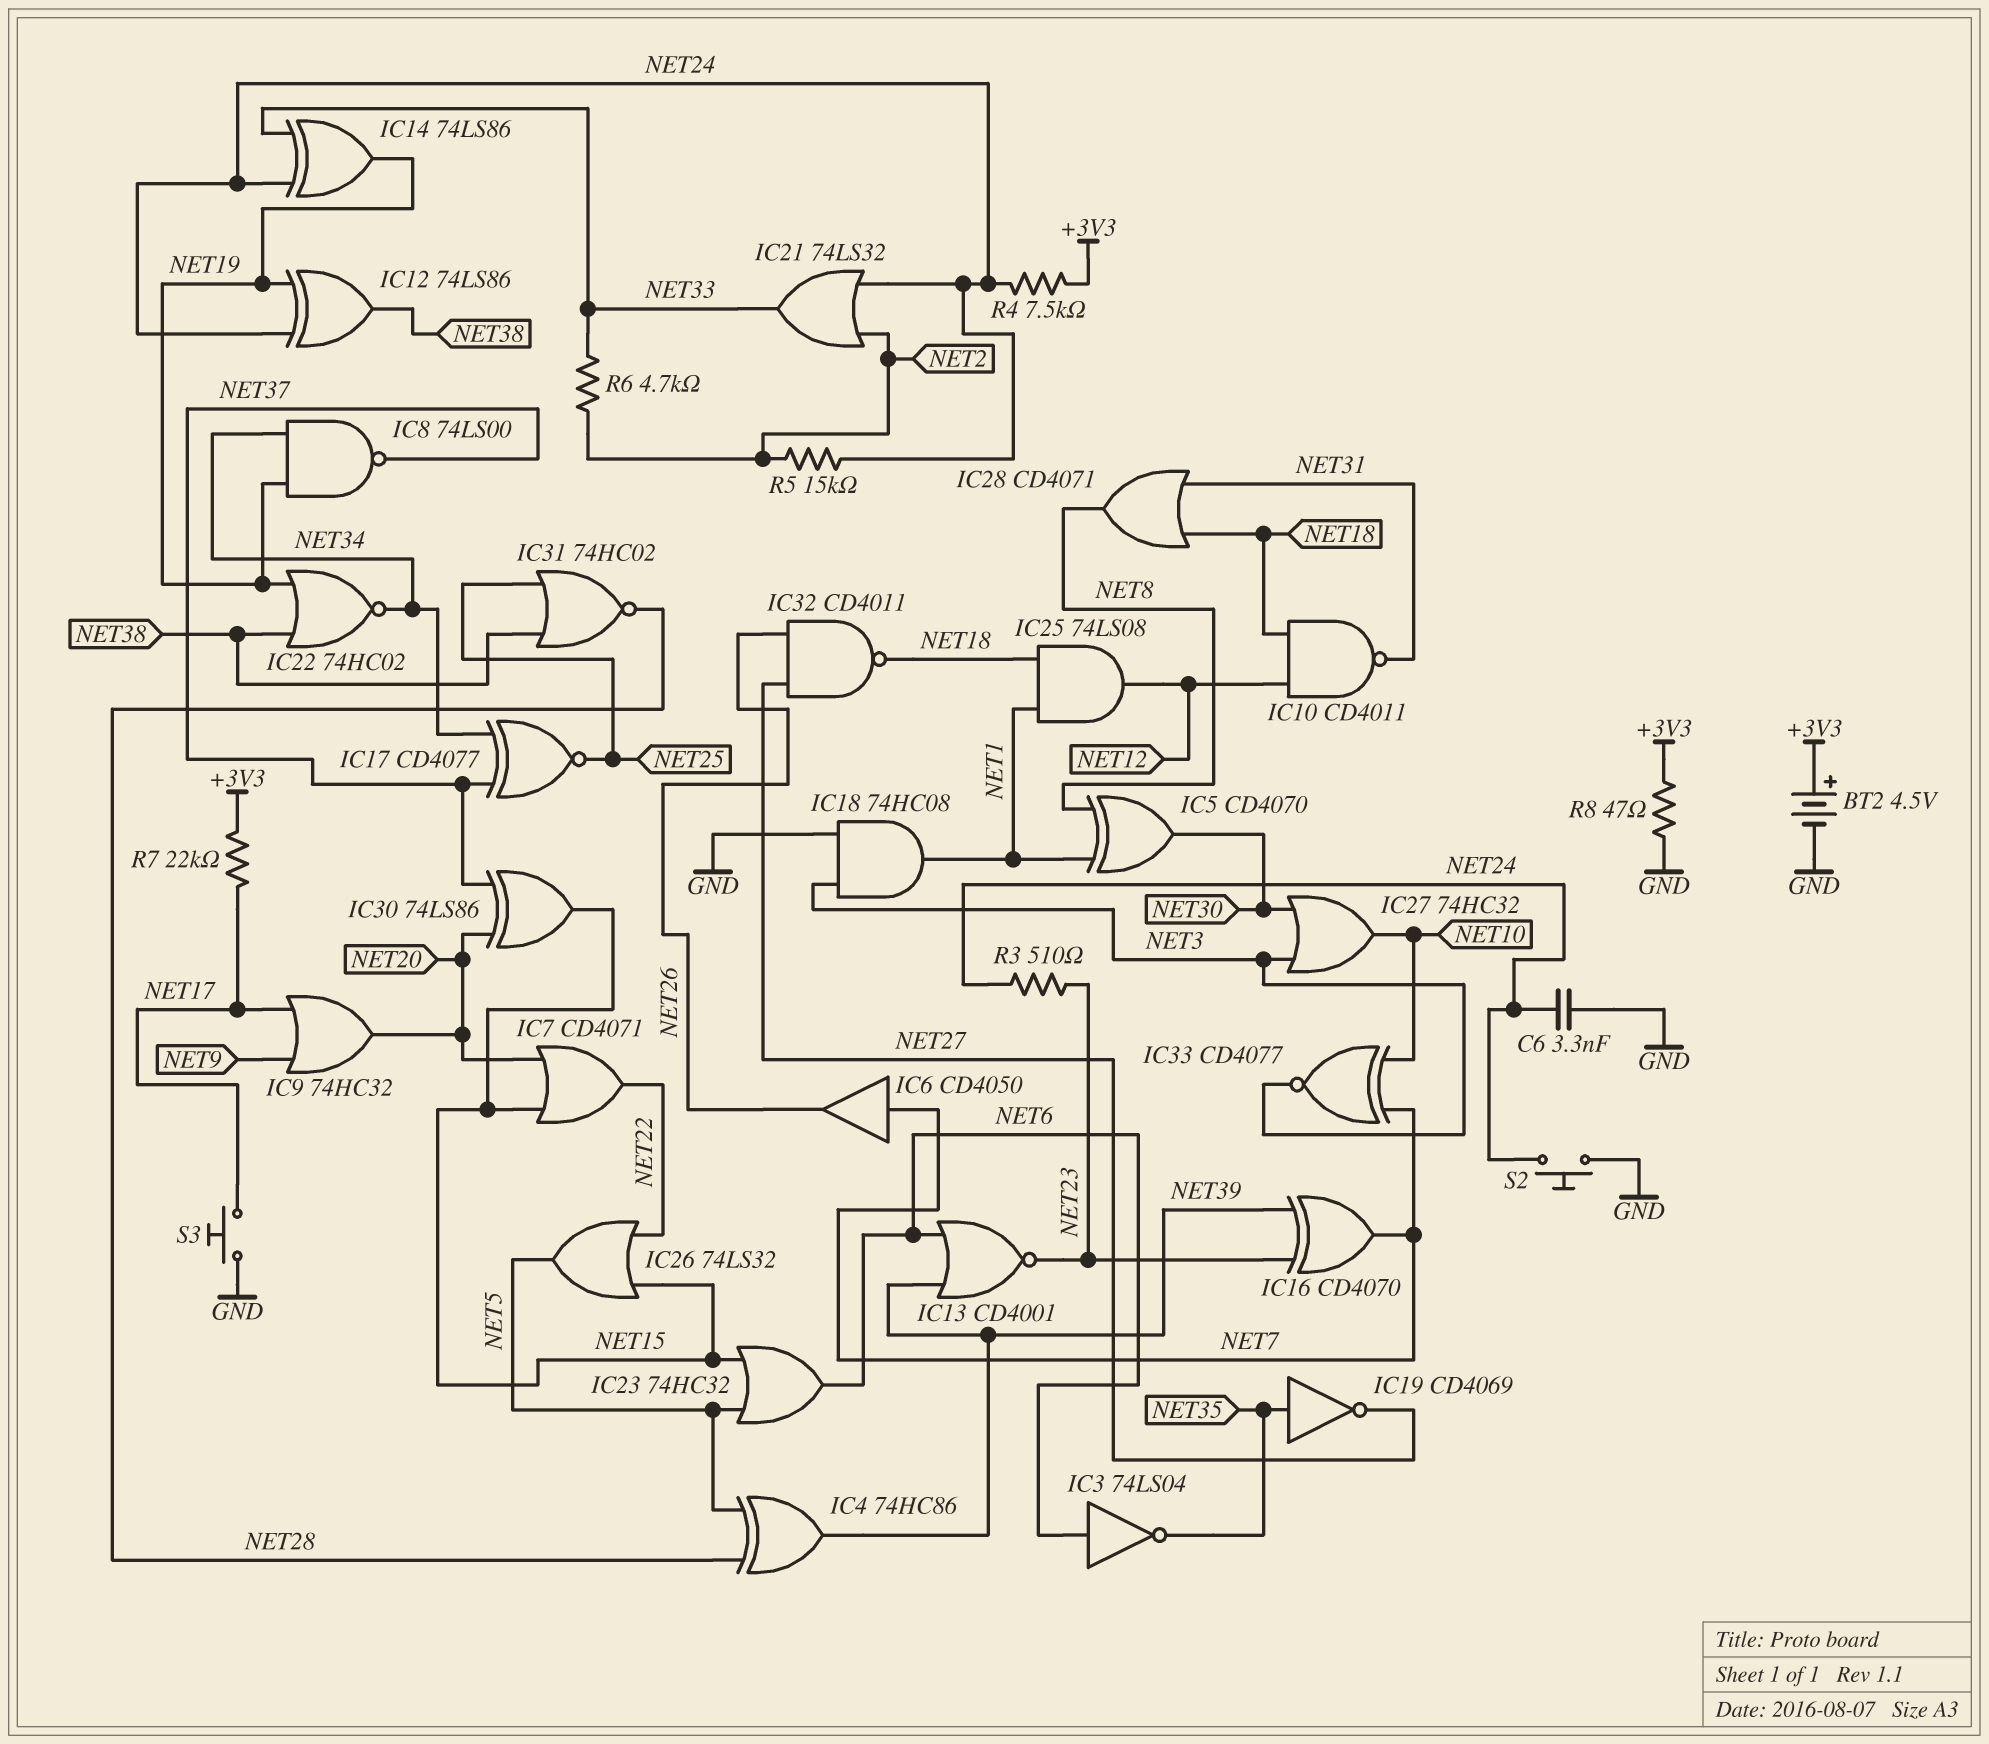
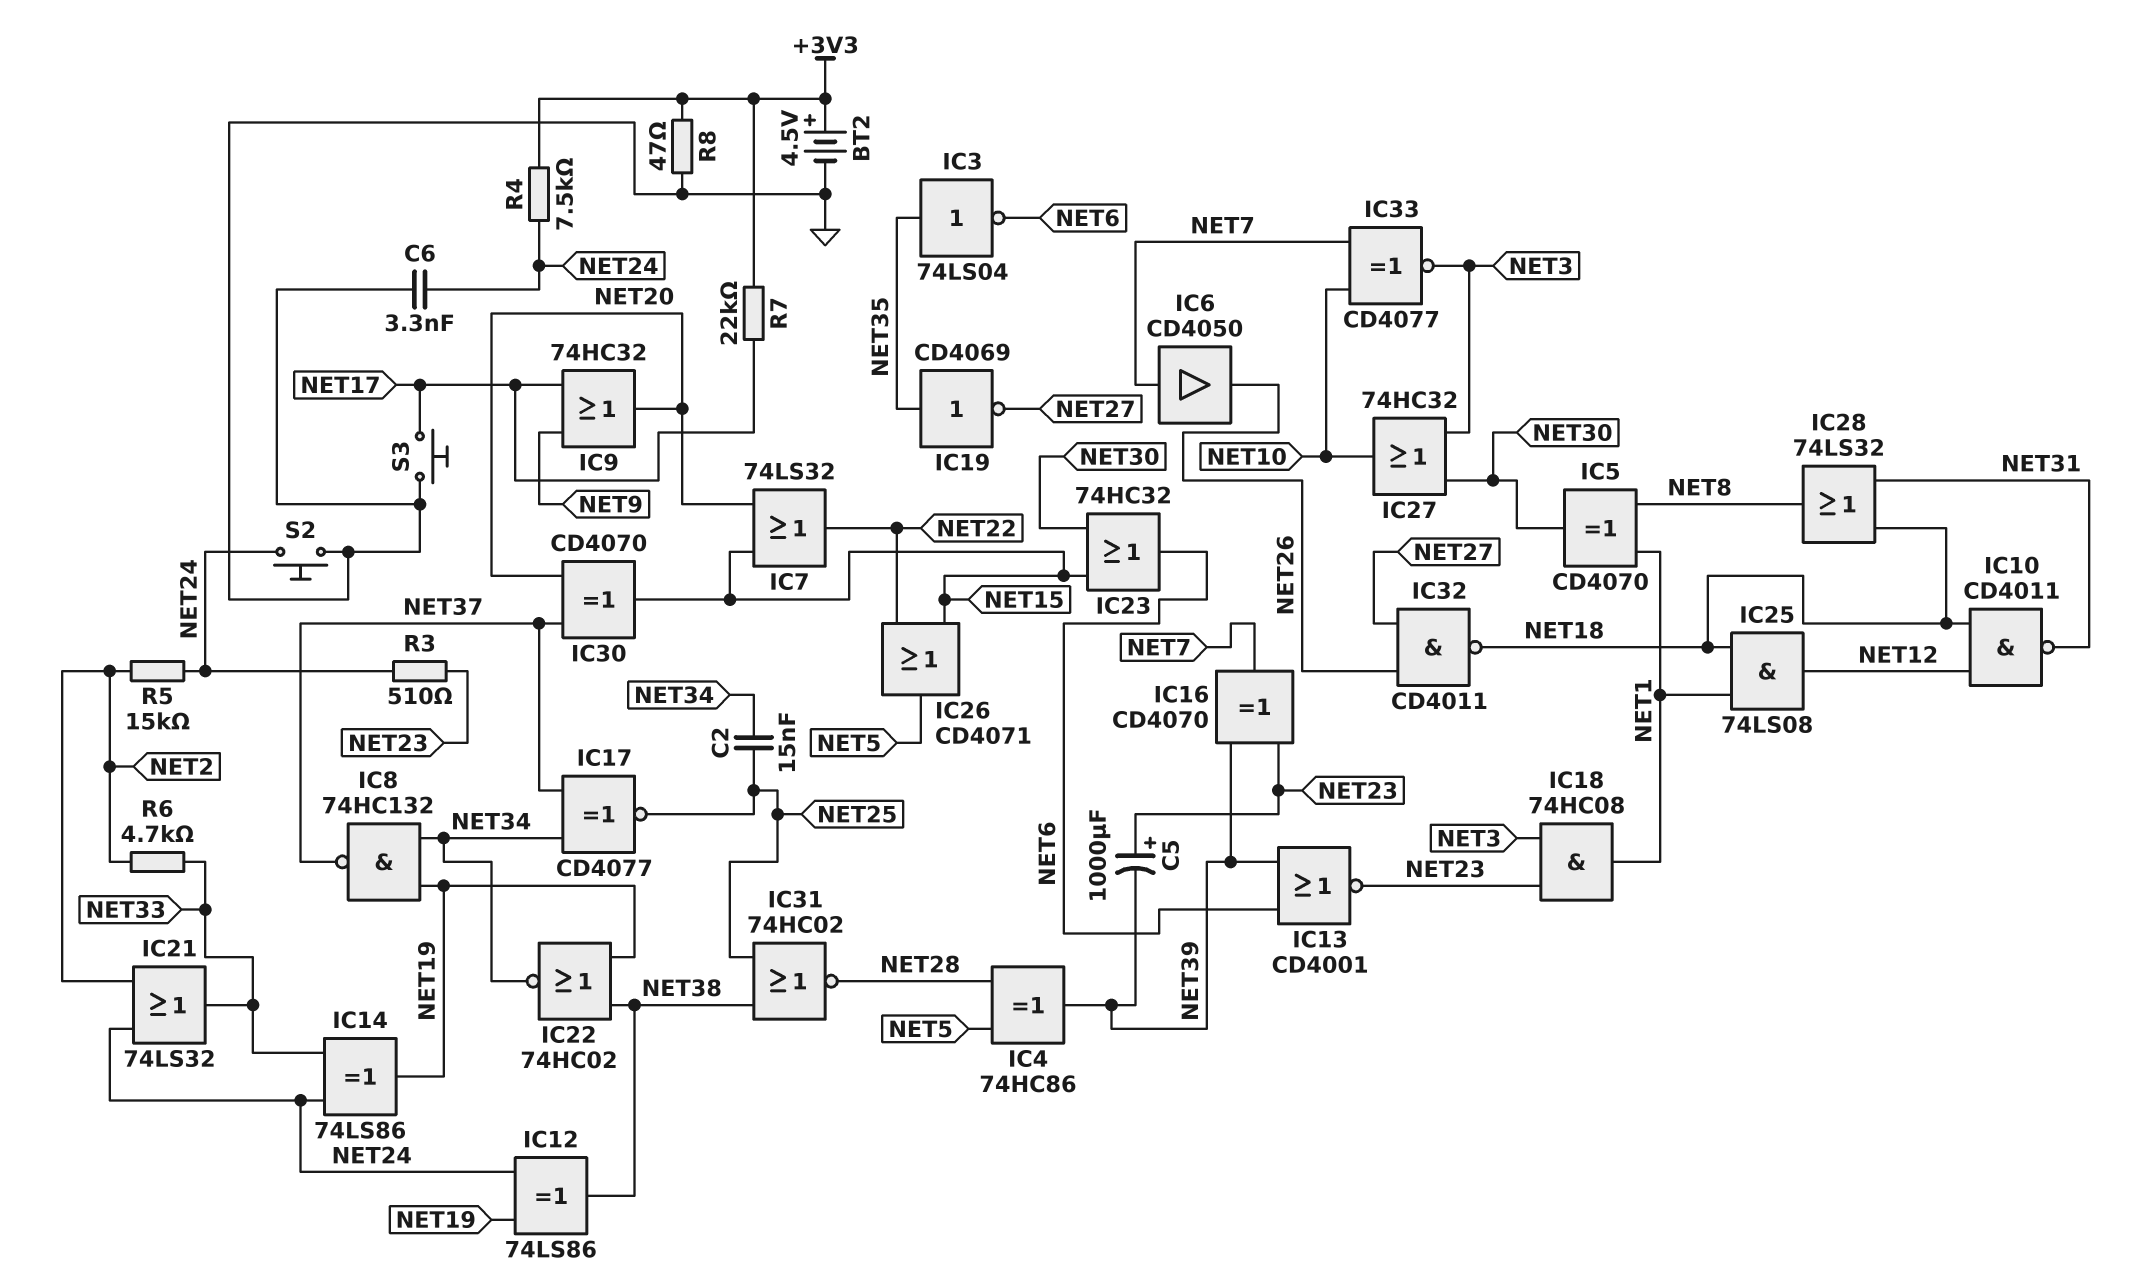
C2: none -> 15nF (NET25, NET34)
C5: none -> 1000uF (plus NET23, minus NET39)
IC3: NOT 74LS04 (in NET6, out NET35) -> NOT 74LS04 (in NET35, out NET6)
IC7: OR CD4071 (in NET15, in NET20, out NET22) -> OR 74LS32 (in NET15, in NET20, out NET22)
IC8: NAND 74LS00 (in NET19, in NET34, out NET37) -> NAND 74HC132 (in NET19, in NET34, out NET37)
IC18: AND 74HC08 (in GND, in NET3, out NET1) -> AND 74HC08 (in NET3, in NET23, out NET1)
IC23: OR 74HC32 (in NET5, in NET15, out NET6) -> OR 74HC32 (in NET15, in NET30, out NET6)
IC26: OR 74LS32 (in NET15, in NET22, out NET5) -> OR CD4071 (in NET15, in NET22, out NET5)
IC28: OR CD4071 (in NET18, in NET31, out NET8) -> OR 74LS32 (in NET18, in NET31, out NET8)
IC30: XOR 74LS86 (in NET20, in NET37, out NET15) -> XOR CD4070 (in NET20, in NET37, out NET15)

